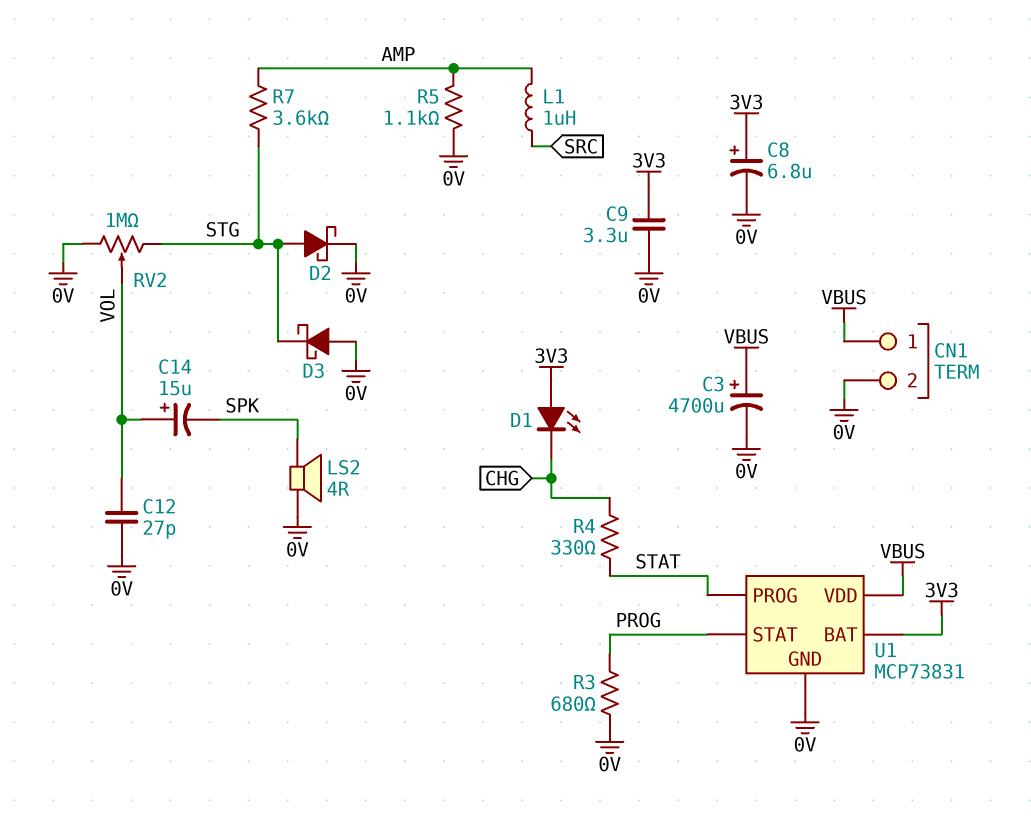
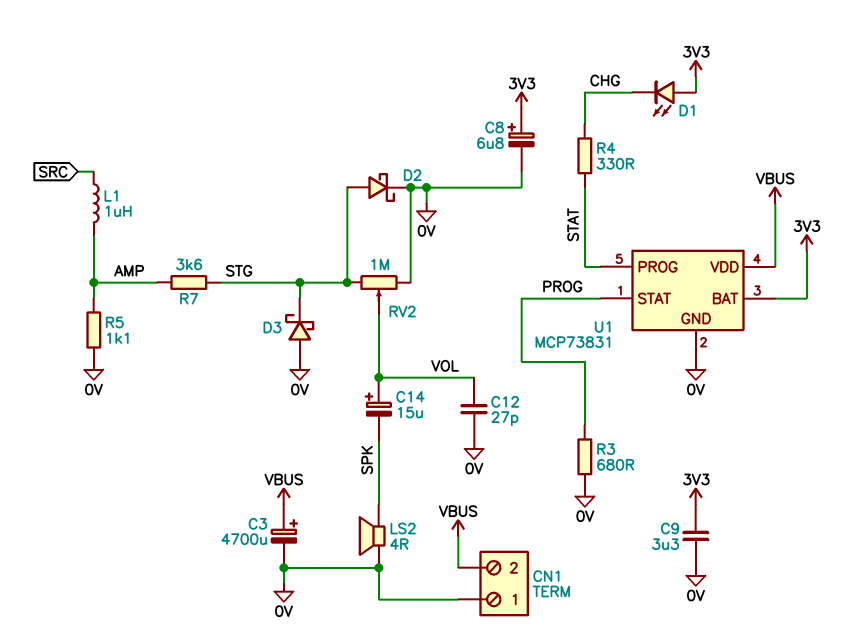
CN1 pin 1: VBUS -> 0V
CN1 pin 2: 0V -> VBUS

